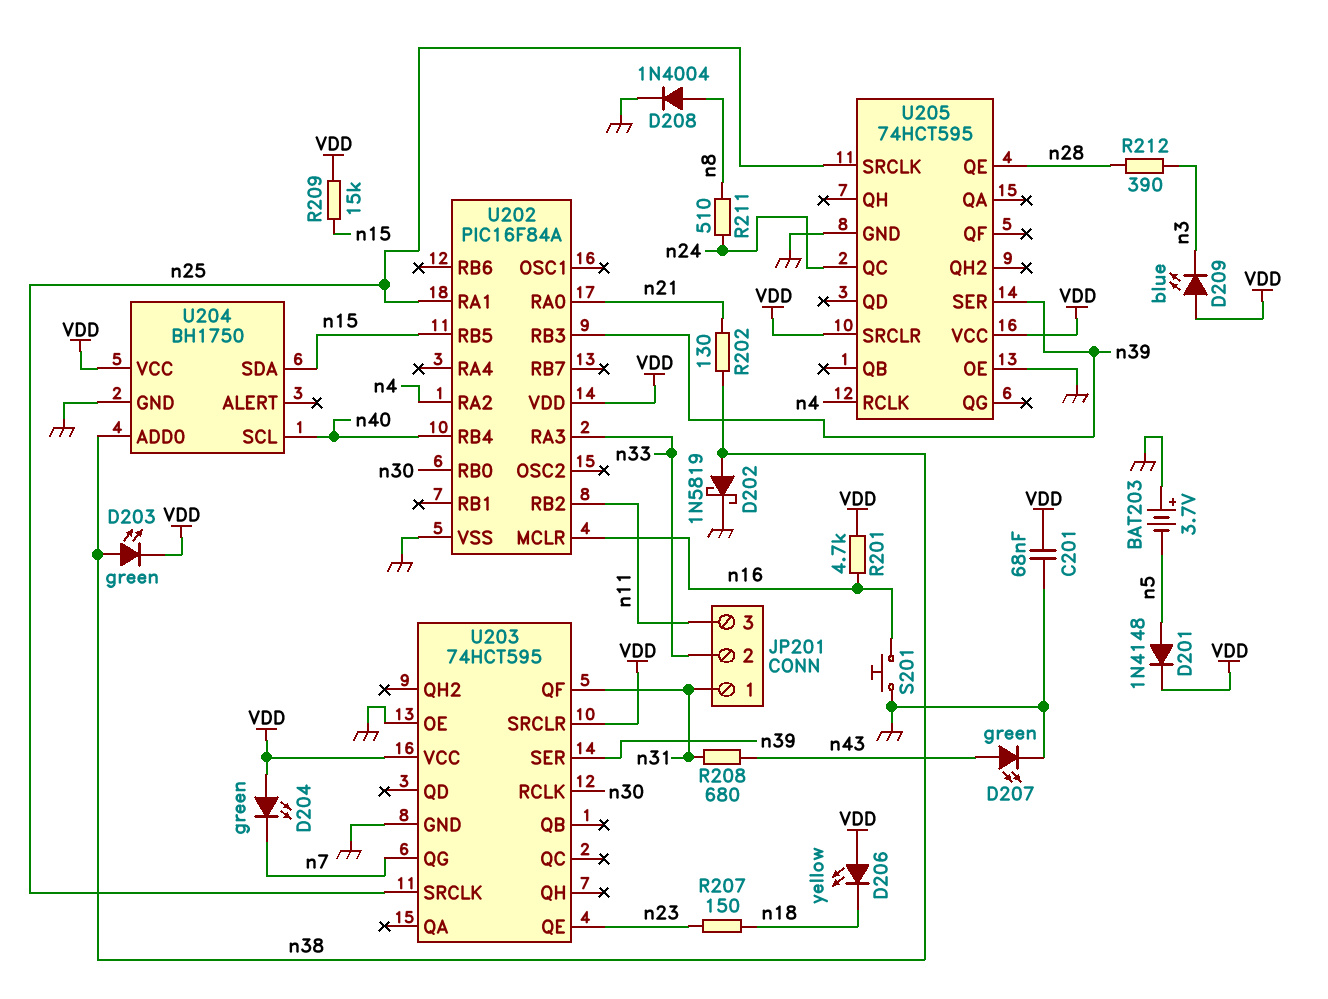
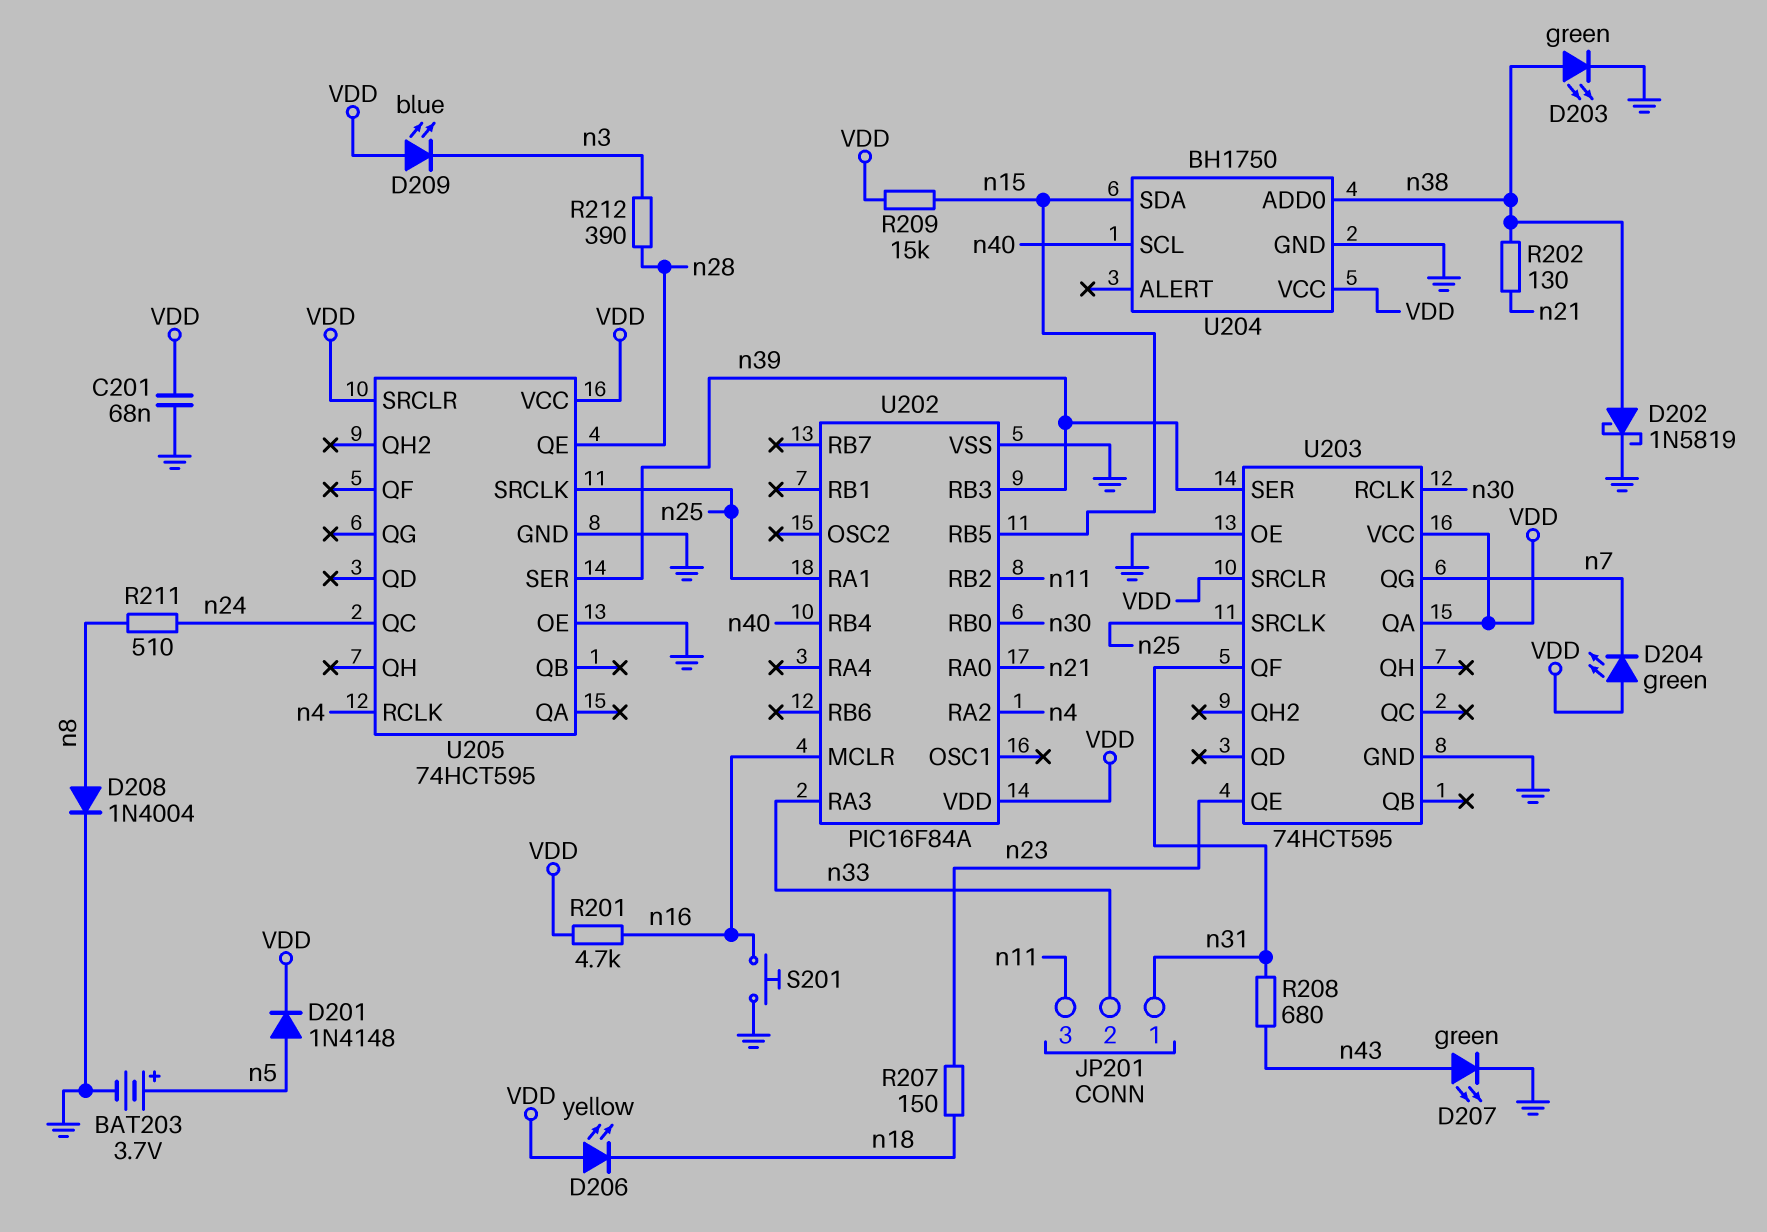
BAT203: 3.7V (plus GND, minus n5) -> 3.7V (plus n5, minus GND)
D203: LED green (A n38, K VDD) -> LED green (A n38, K GND)
U203 pin QA: none -> VDD

